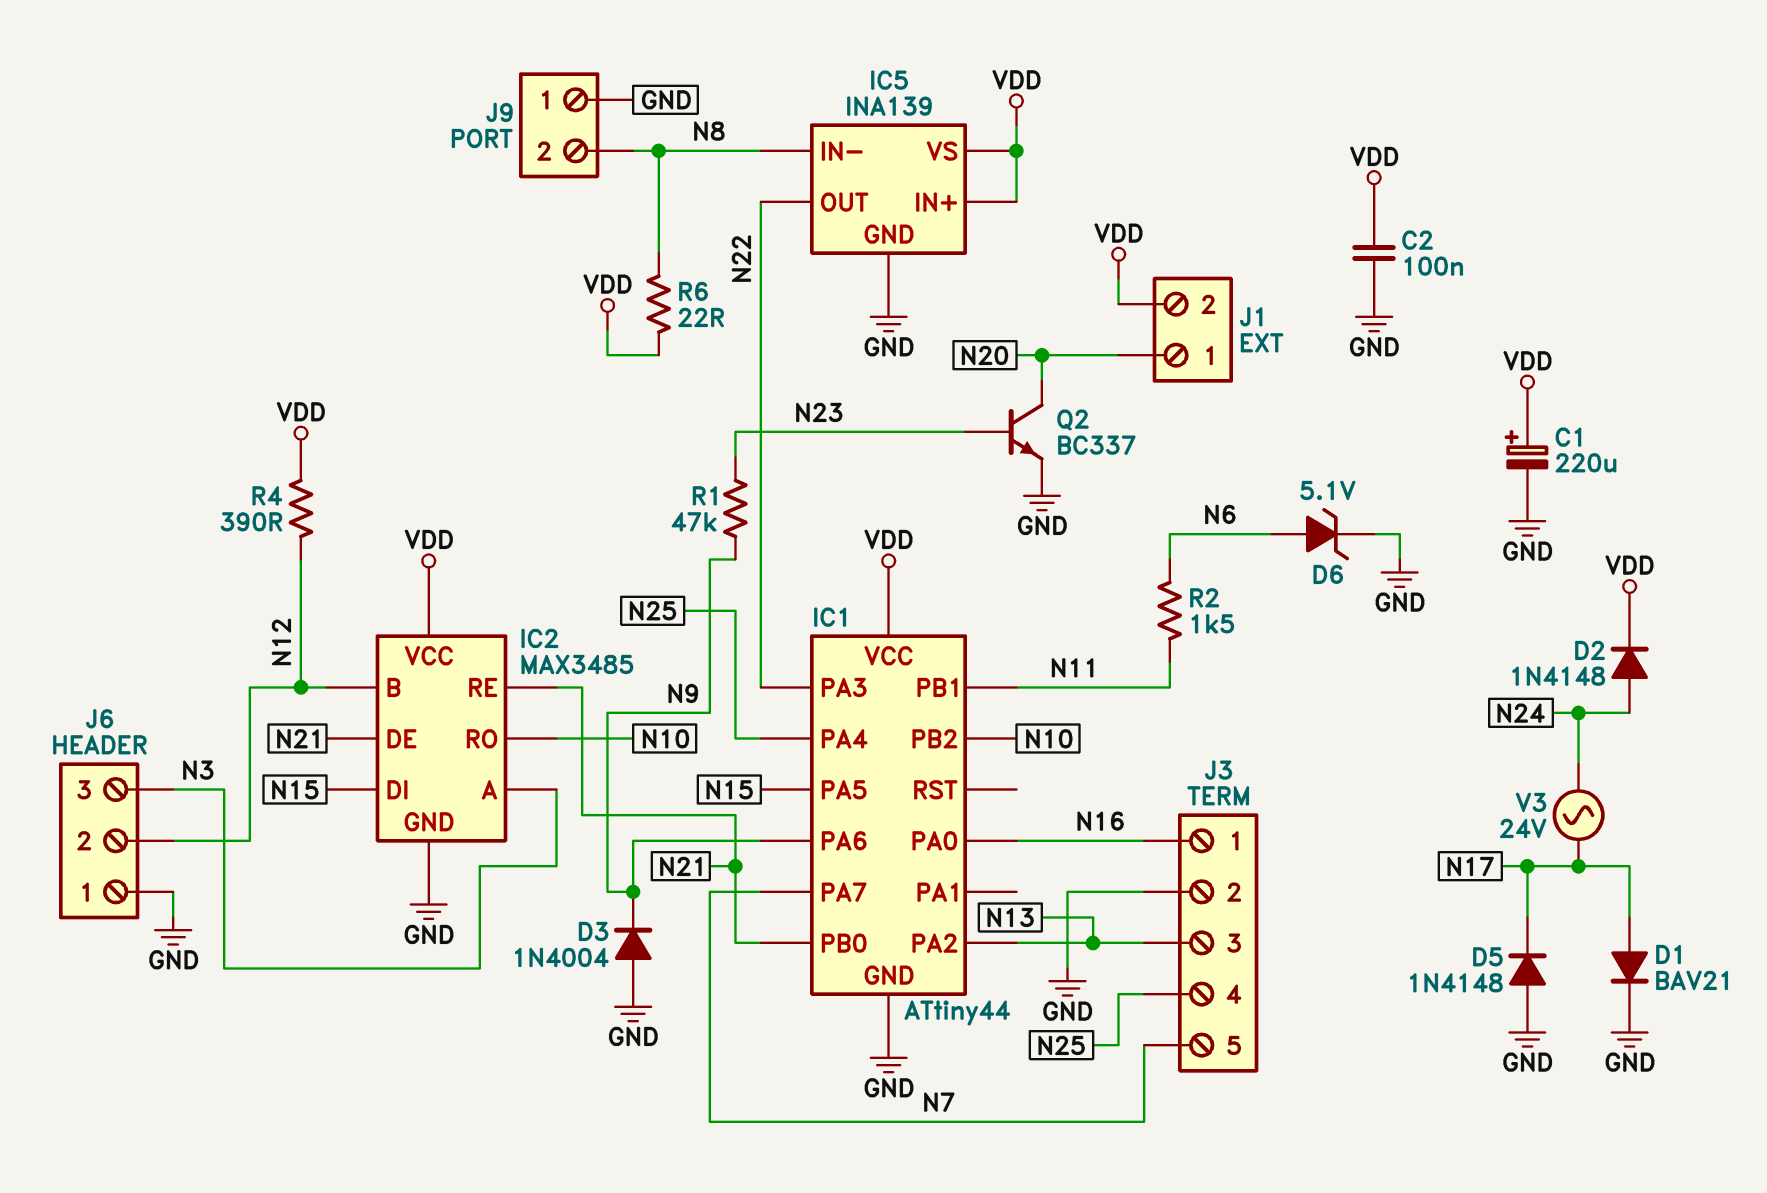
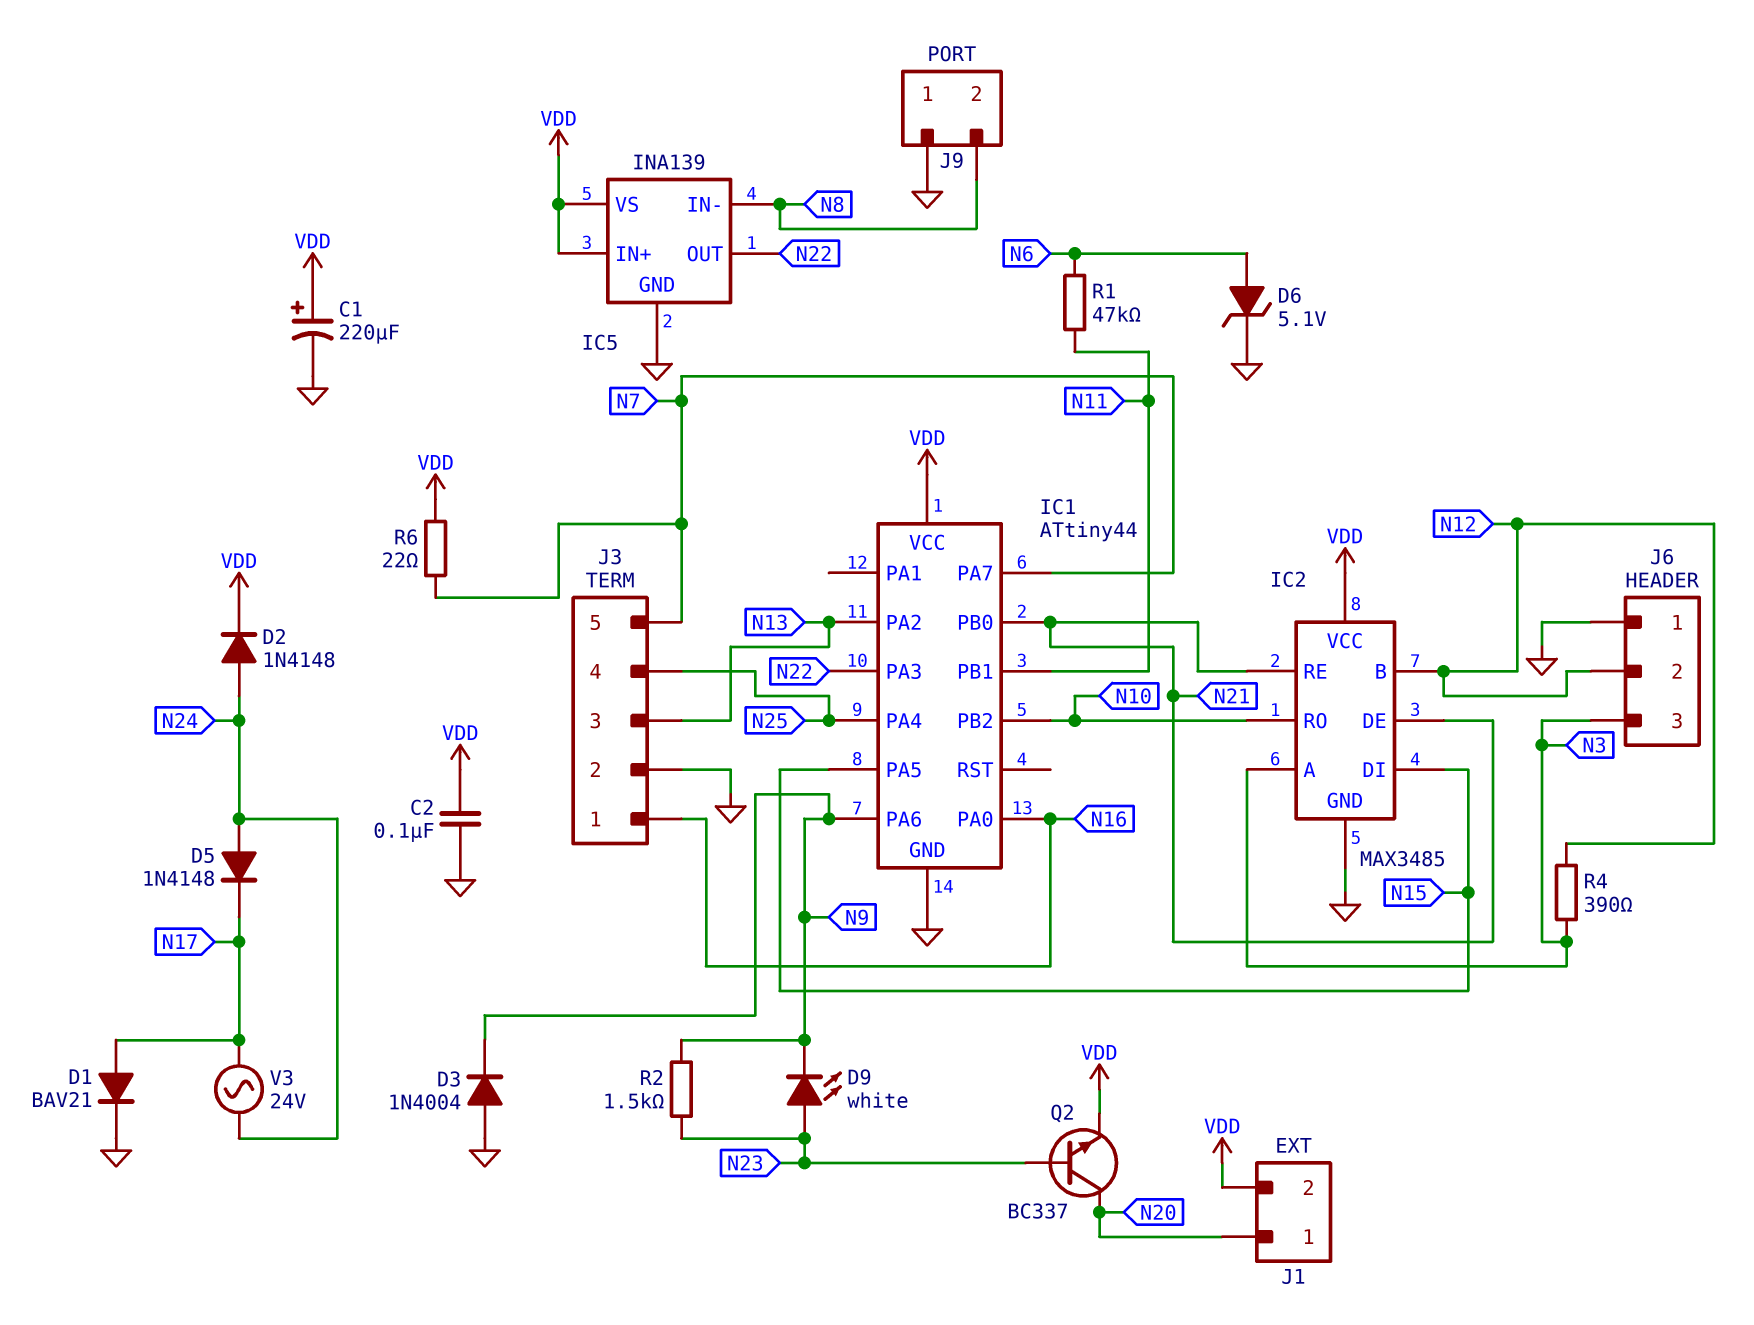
D5: diode 1N4148 (A GND, K N17) -> diode 1N4148 (A N24, K N17)
D9: none -> LED white (A N23, K N9)
Q2: NPN BC337 (B N23, C N20, E GND) -> NPN BC337 (B N23, C N20, E VDD)
R1: 47k (N9, N23) -> 47k (N6, N11)
R2: 1.5k (N6, N11) -> 1.5k (N9, N23)
R4: 390 (N12, VDD) -> 390 (N3, N12)
R6: 22 (N8, VDD) -> 22 (N7, VDD)

